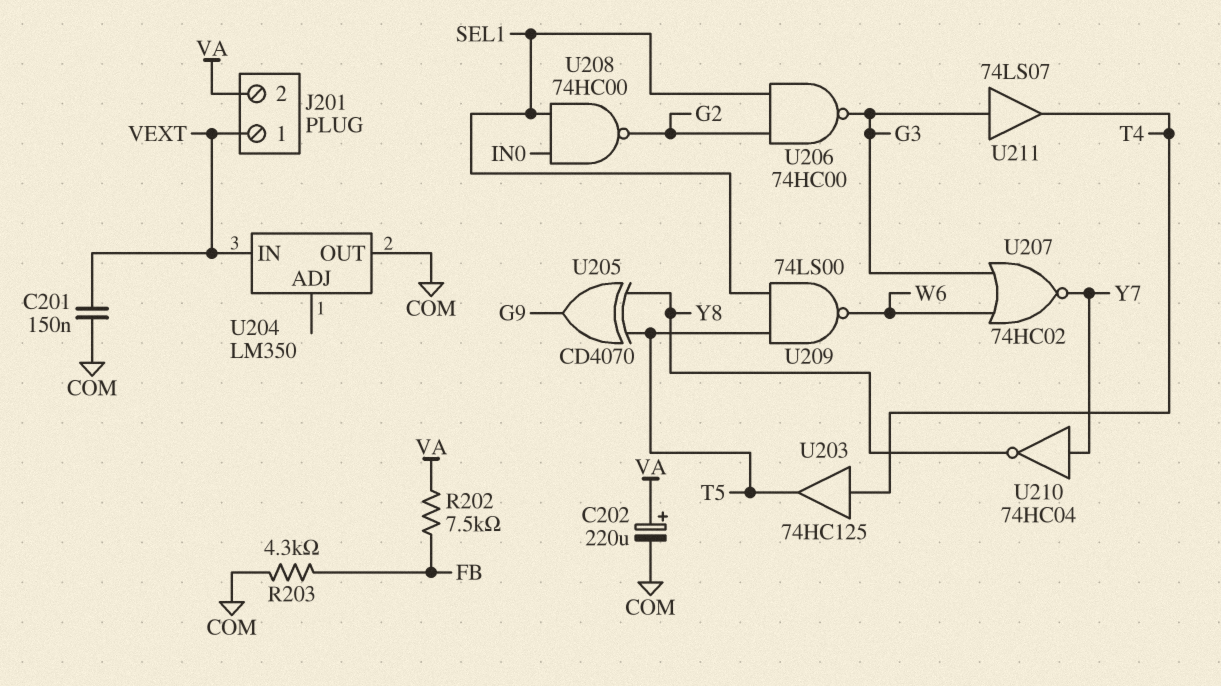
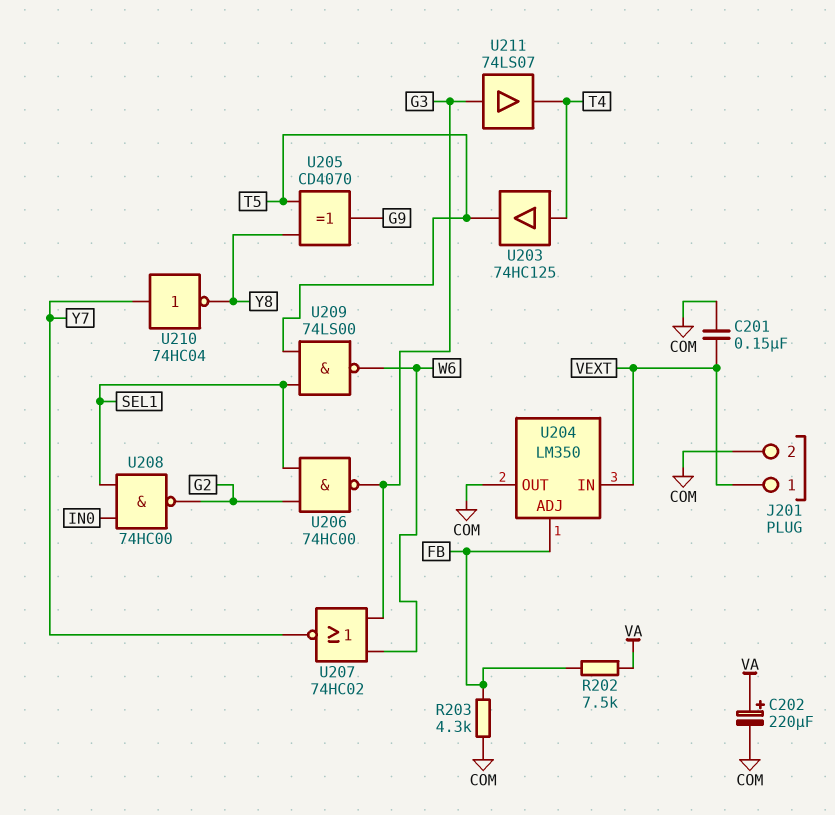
J201 pin 2: VA -> COM
U204 pin ADJ: none -> FB

